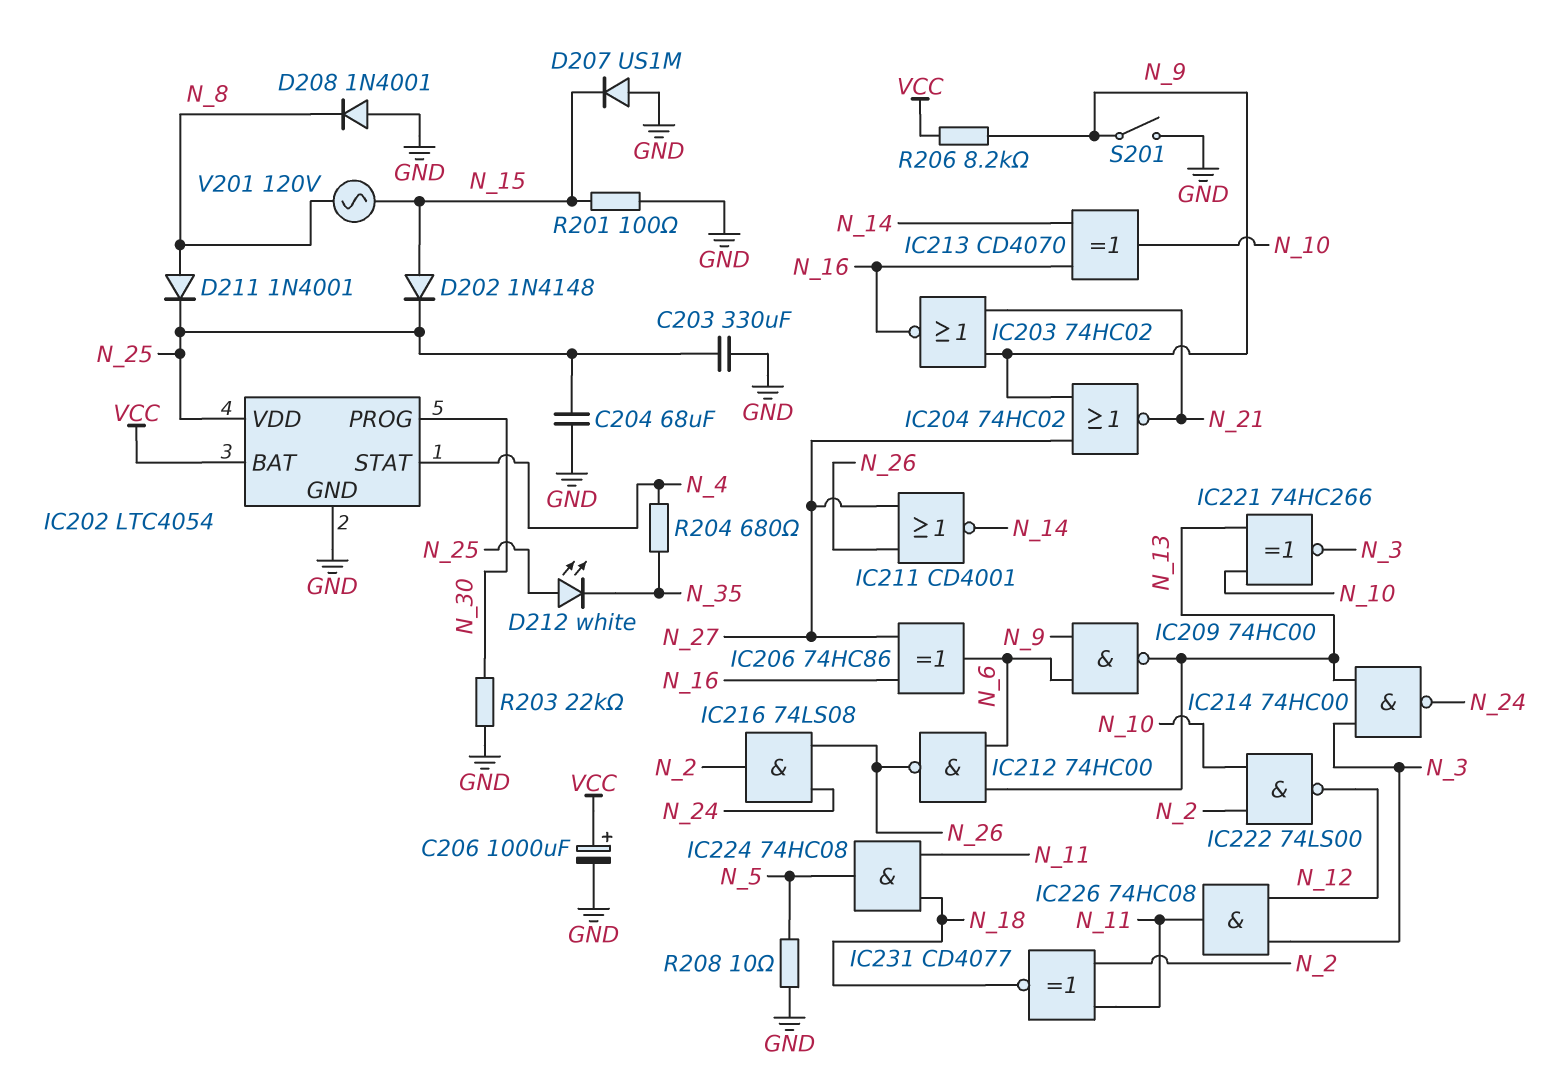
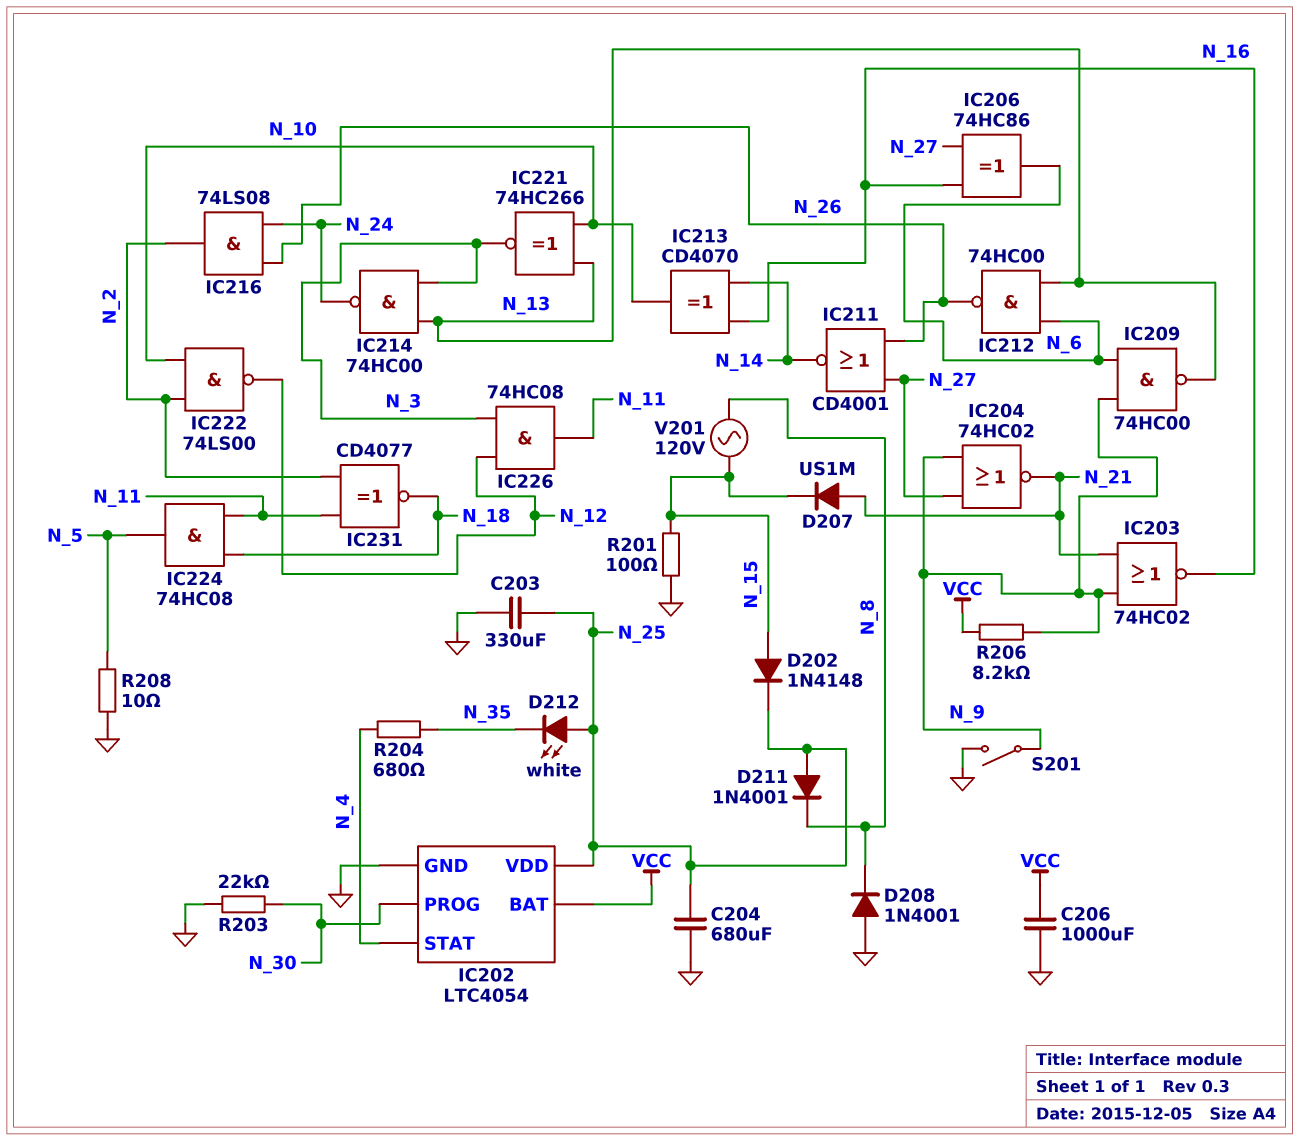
C204: 68uF (GND, N_25) -> 680uF (GND, N_25)
C206: 1000uF (plus VCC, minus GND) -> 1000uF (GND, VCC)
D207: diode US1M (A GND, K N_15) -> diode US1M (A N_21, K N_15)
D211: diode 1N4001 (A N_8, K N_25) -> diode 1N4001 (A N_25, K N_8)

